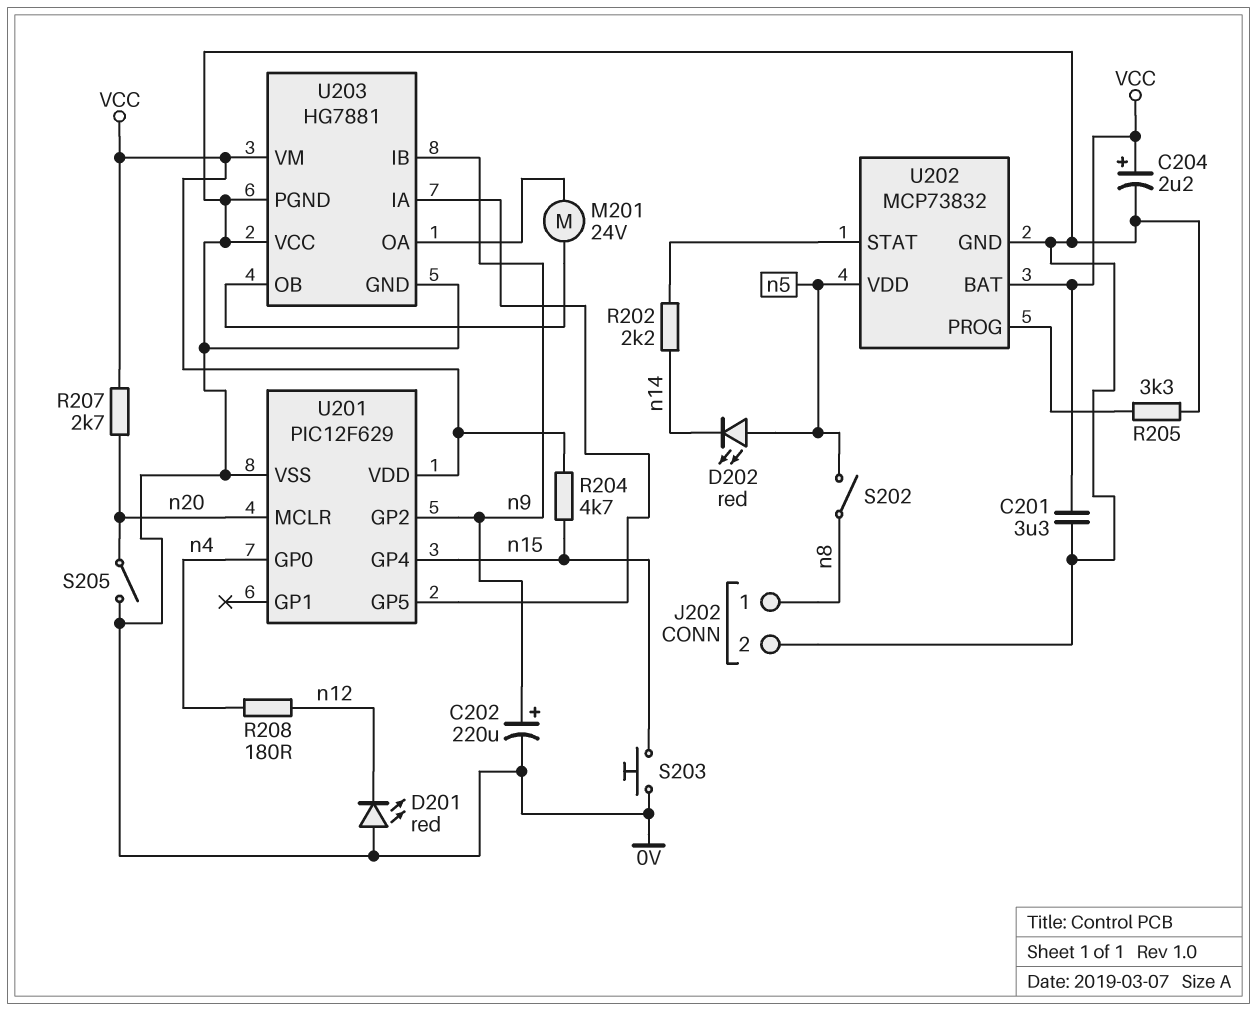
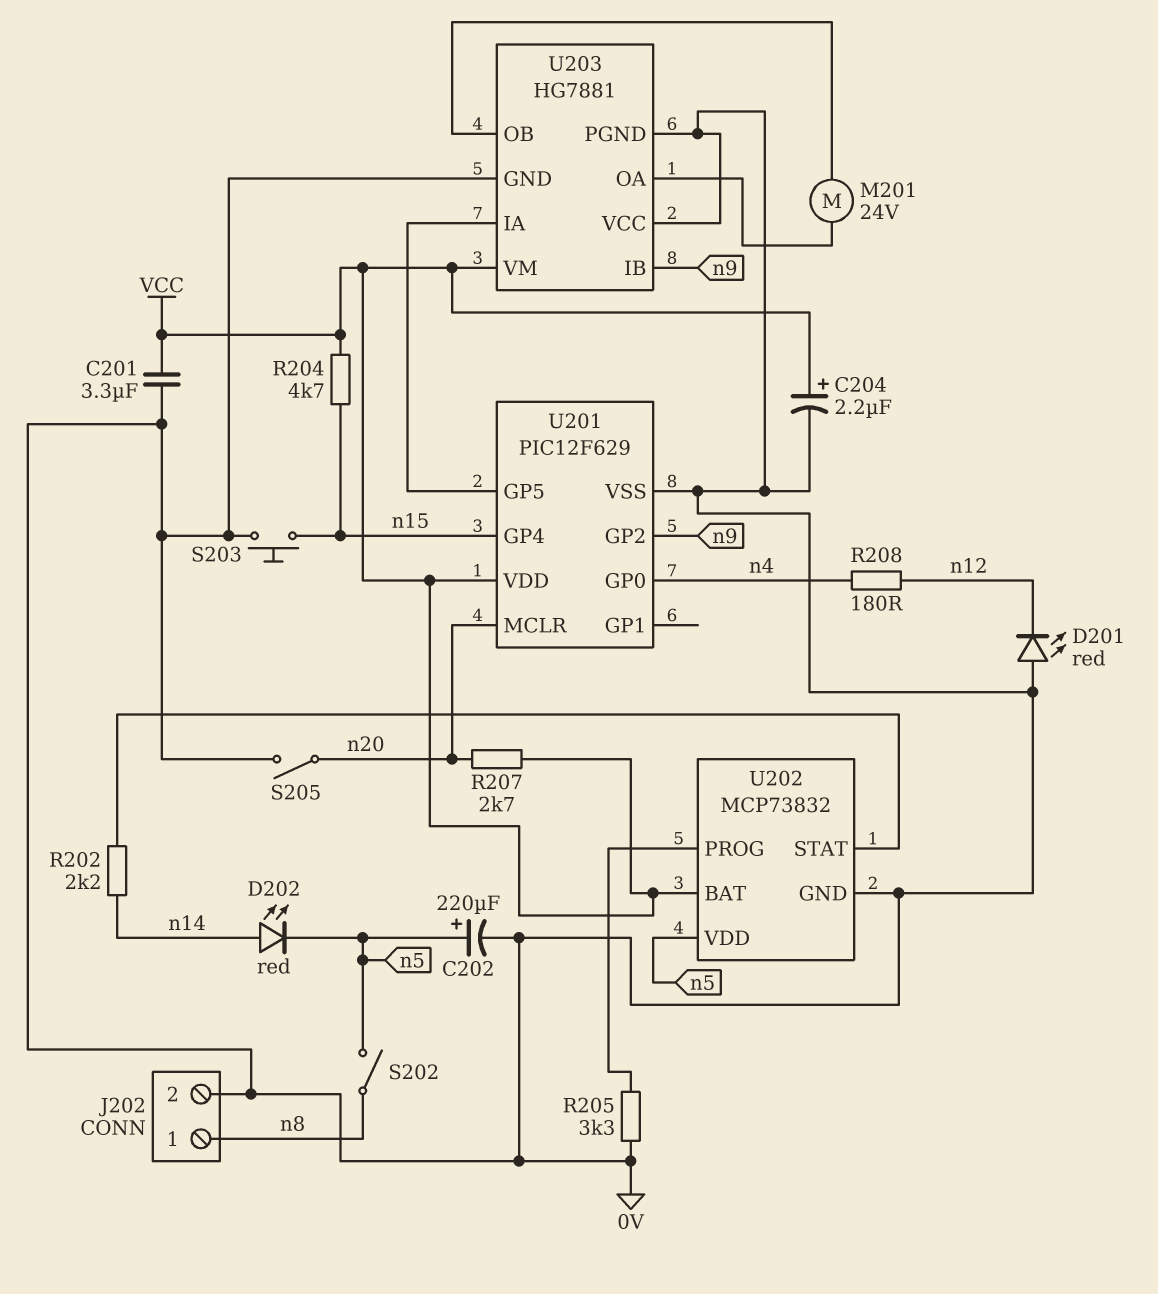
C202: 220uF (plus n9, minus 0V) -> 220uF (plus n5, minus 0V)
D202: LED red (A n5, K n14) -> LED red (A n14, K n5)

